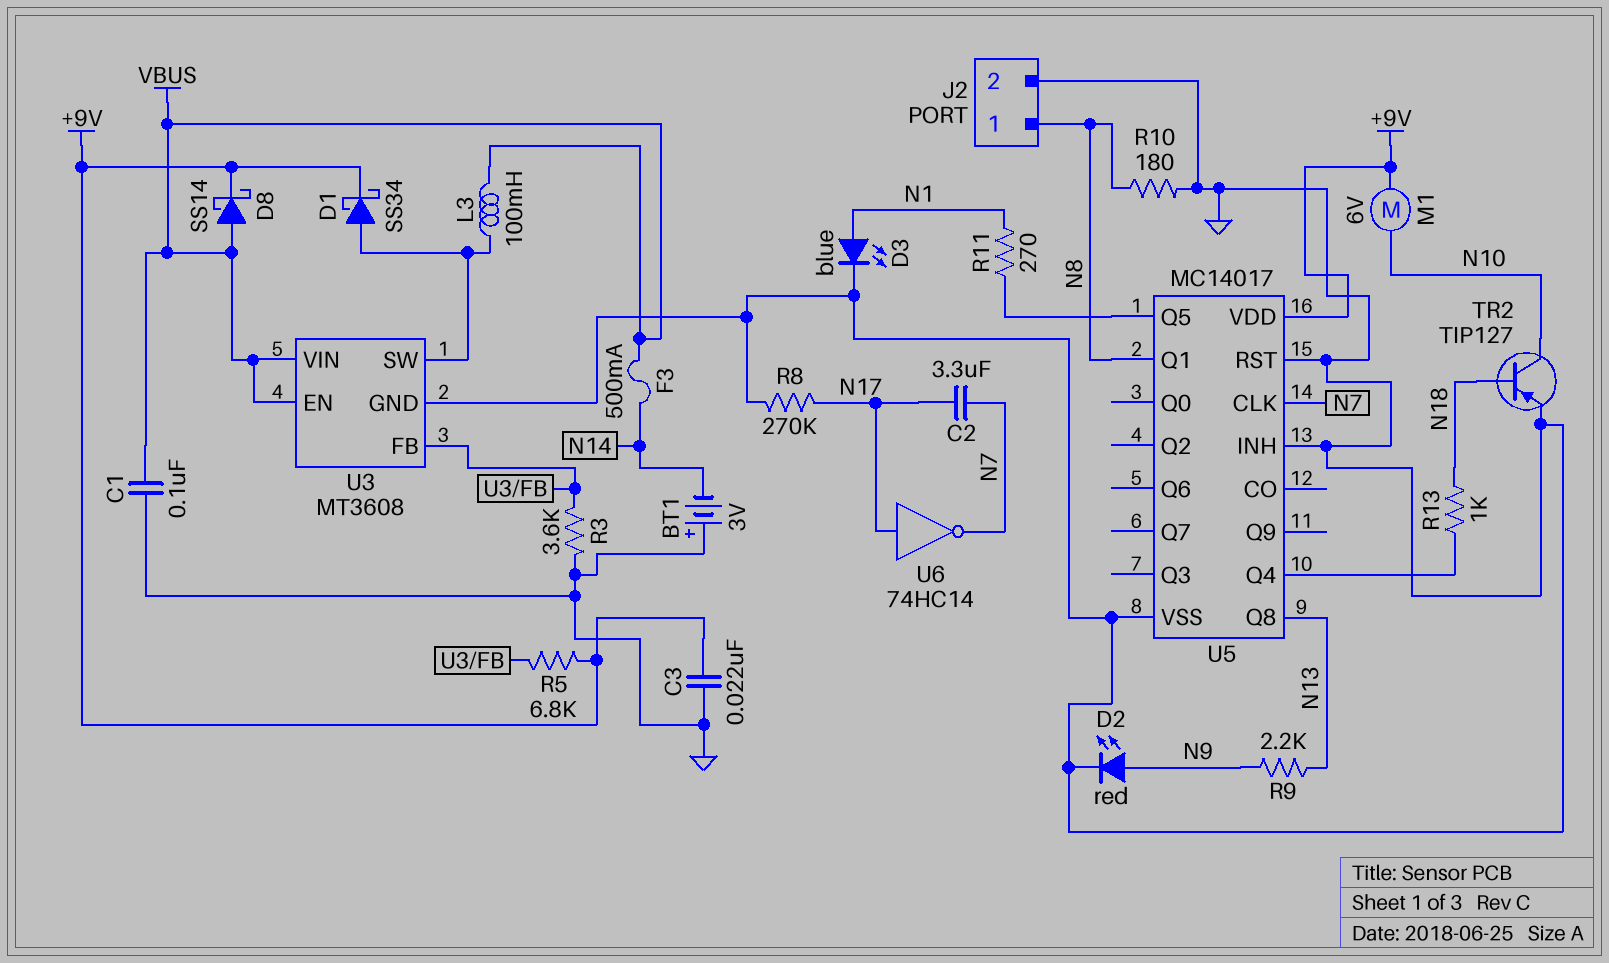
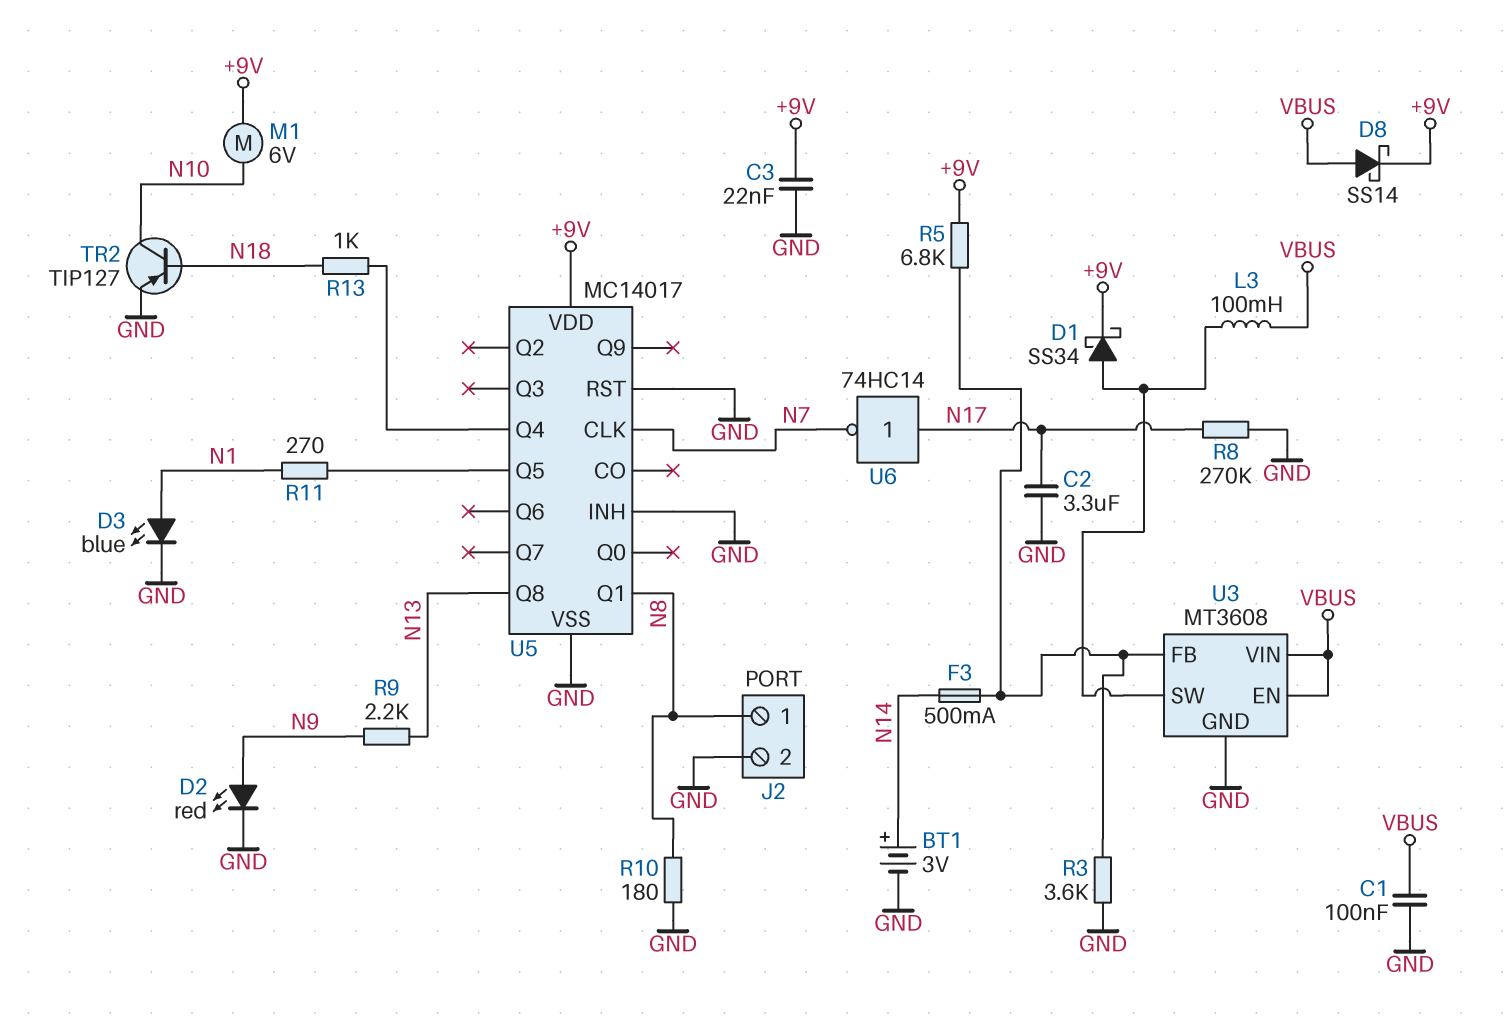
BT1: 3V (plus GND, minus N14) -> 3V (plus N14, minus GND)
C2: 3.3uF (N7, N17) -> 3.3uF (GND, N17)
F3: 500mA (N14, VBUS) -> 500mA (N14, U3/FB)

